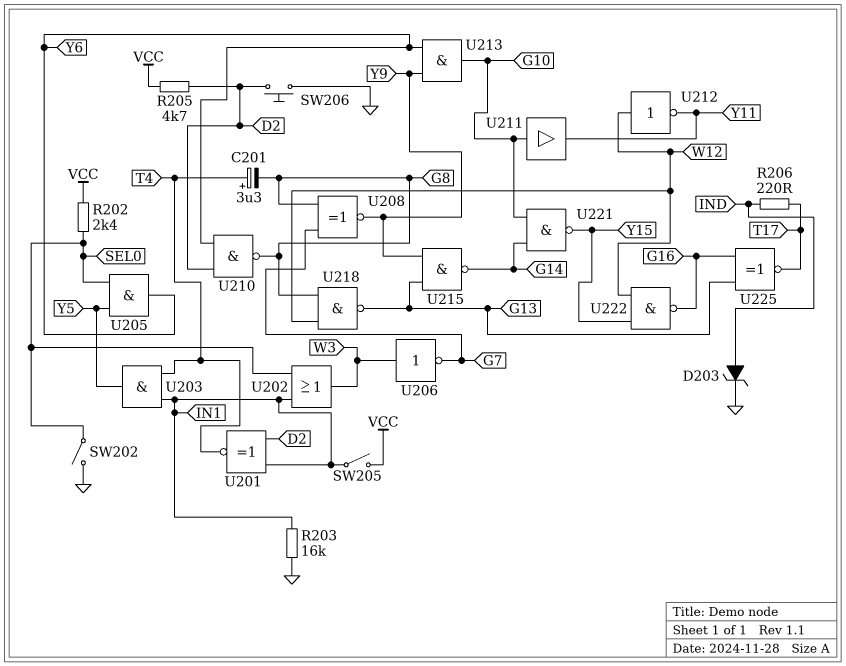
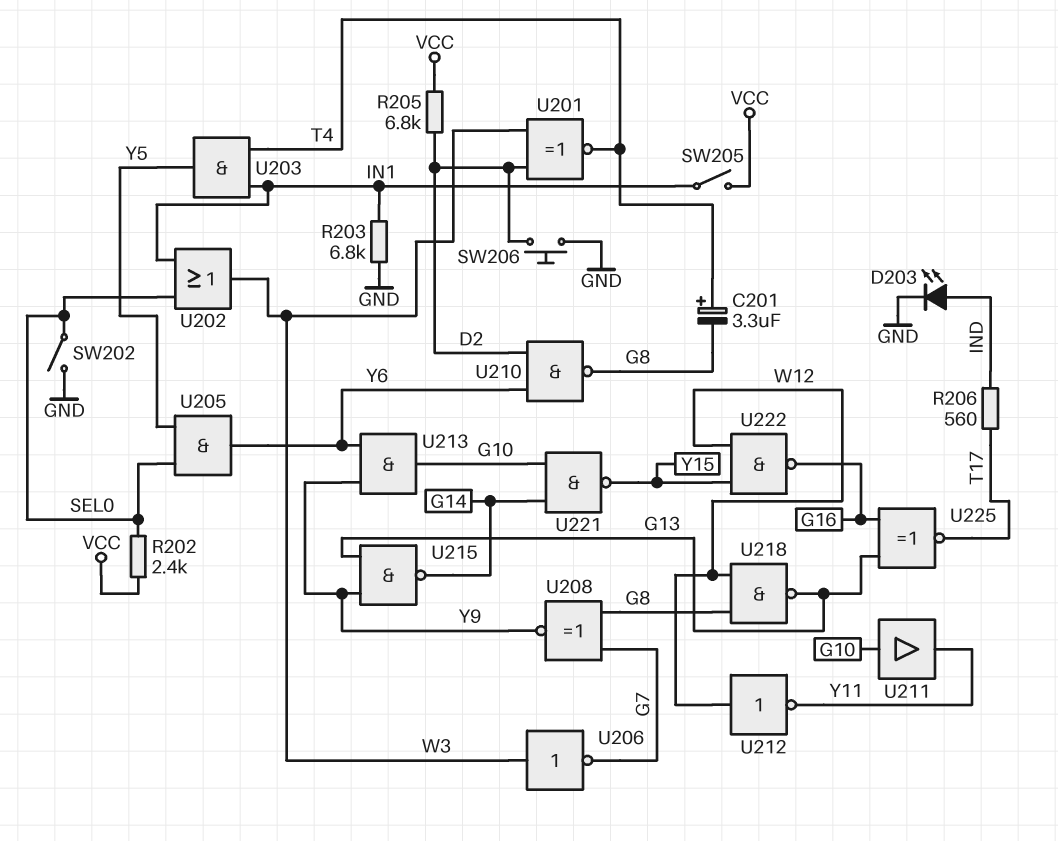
D203: zener (A IND, K GND) -> LED (A IND, K GND)
R203: 16k (GND, IN1) -> 6.8k (GND, IN1)
R205: 4.7k (D2, VCC) -> 6.8k (D2, VCC)
R206: 220 (IND, T17) -> 560 (IND, T17)
U201: XNOR (in D2, in IN1, out T4) -> XNOR (in D2, in W3, out T4)

